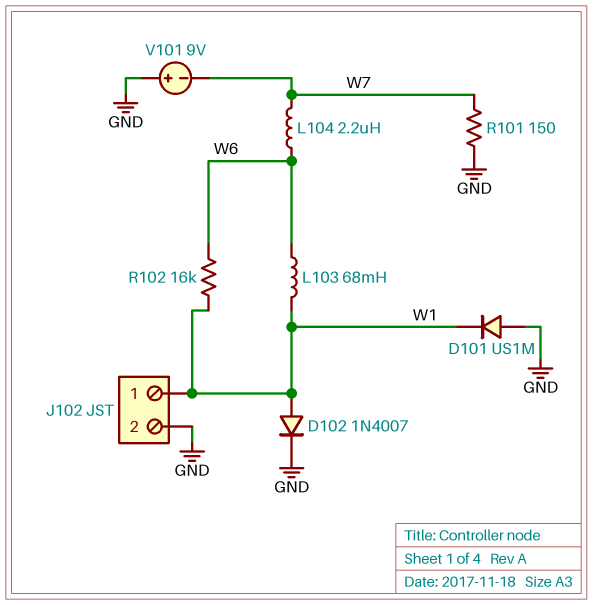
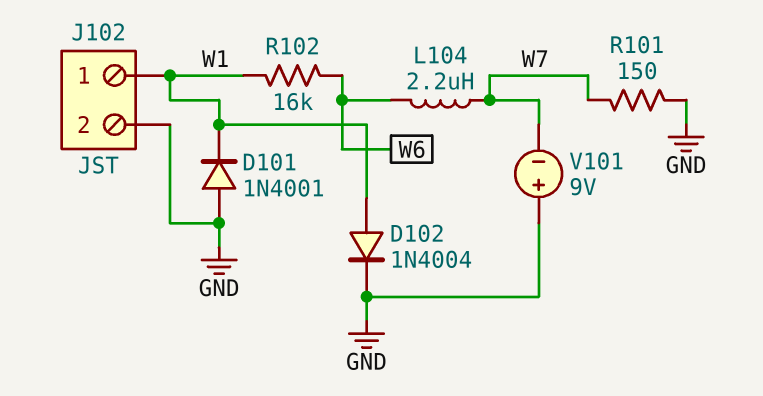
D101: diode US1M (A GND, K W1) -> diode 1N4001 (A GND, K W1)
D102: diode 1N4007 (A W1, K GND) -> diode 1N4004 (A W1, K GND)
L103: 68mH (W1, W6) -> none

